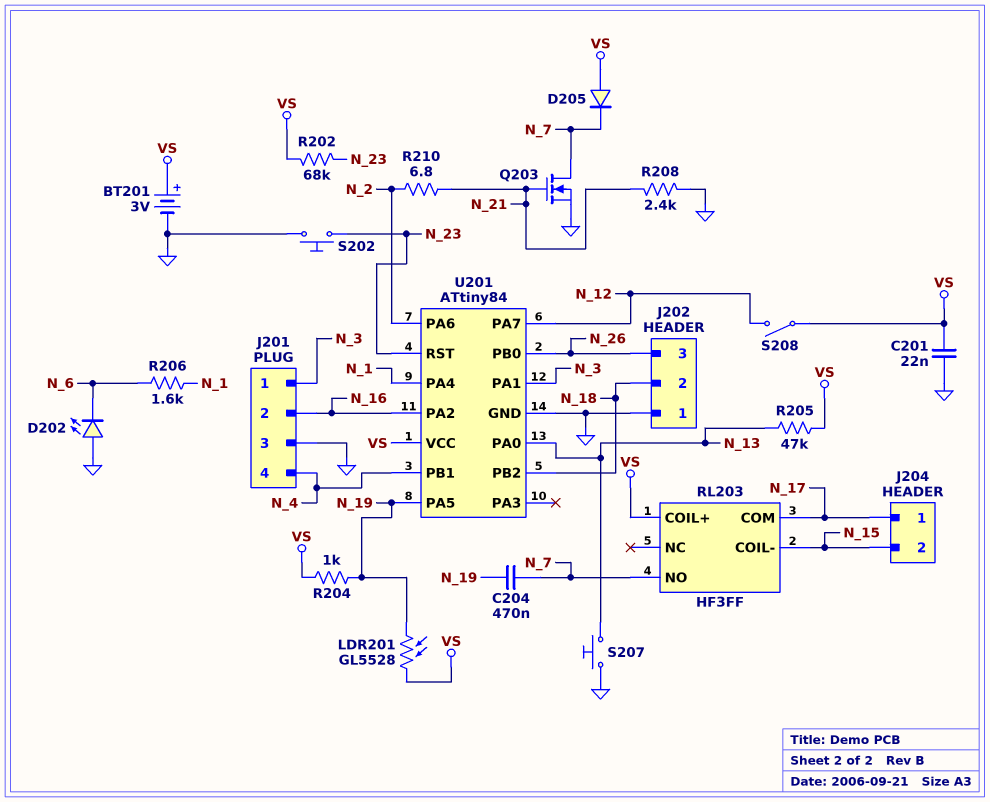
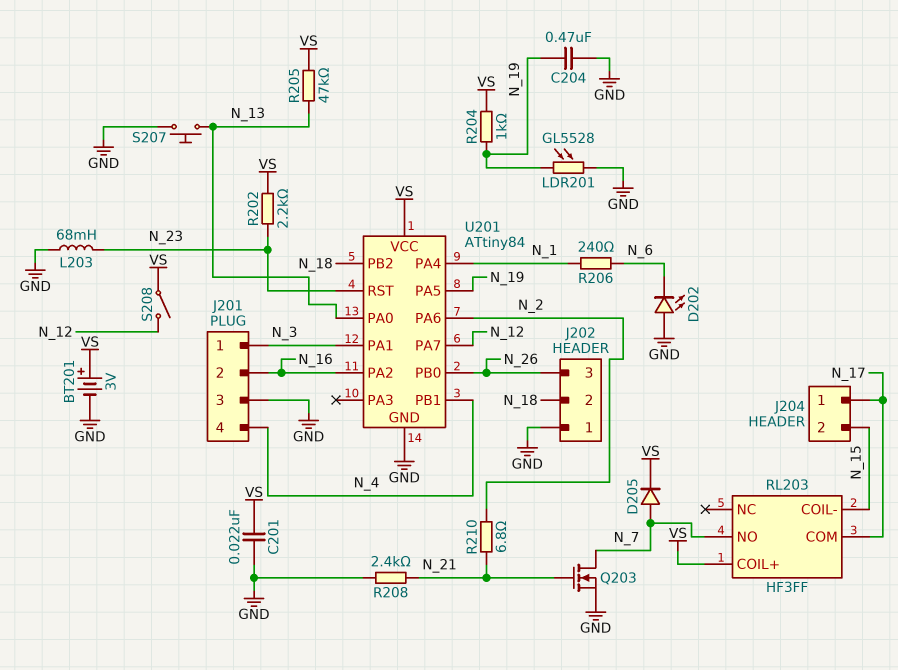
C204: 470nF (N_7, N_19) -> 470nF (GND, N_19)
D205: diode (A VS, K N_7) -> diode (A N_7, K VS)
L203: none -> 68mH (GND, N_23)
LDR201: GL5528 (N_19, VS) -> GL5528 (GND, N_19)
R202: 68k (N_23, VS) -> 2.2k (N_23, VS)
R206: 1.6k (N_1, N_6) -> 240 (N_1, N_6)
S202: button (GND, N_23) -> none

